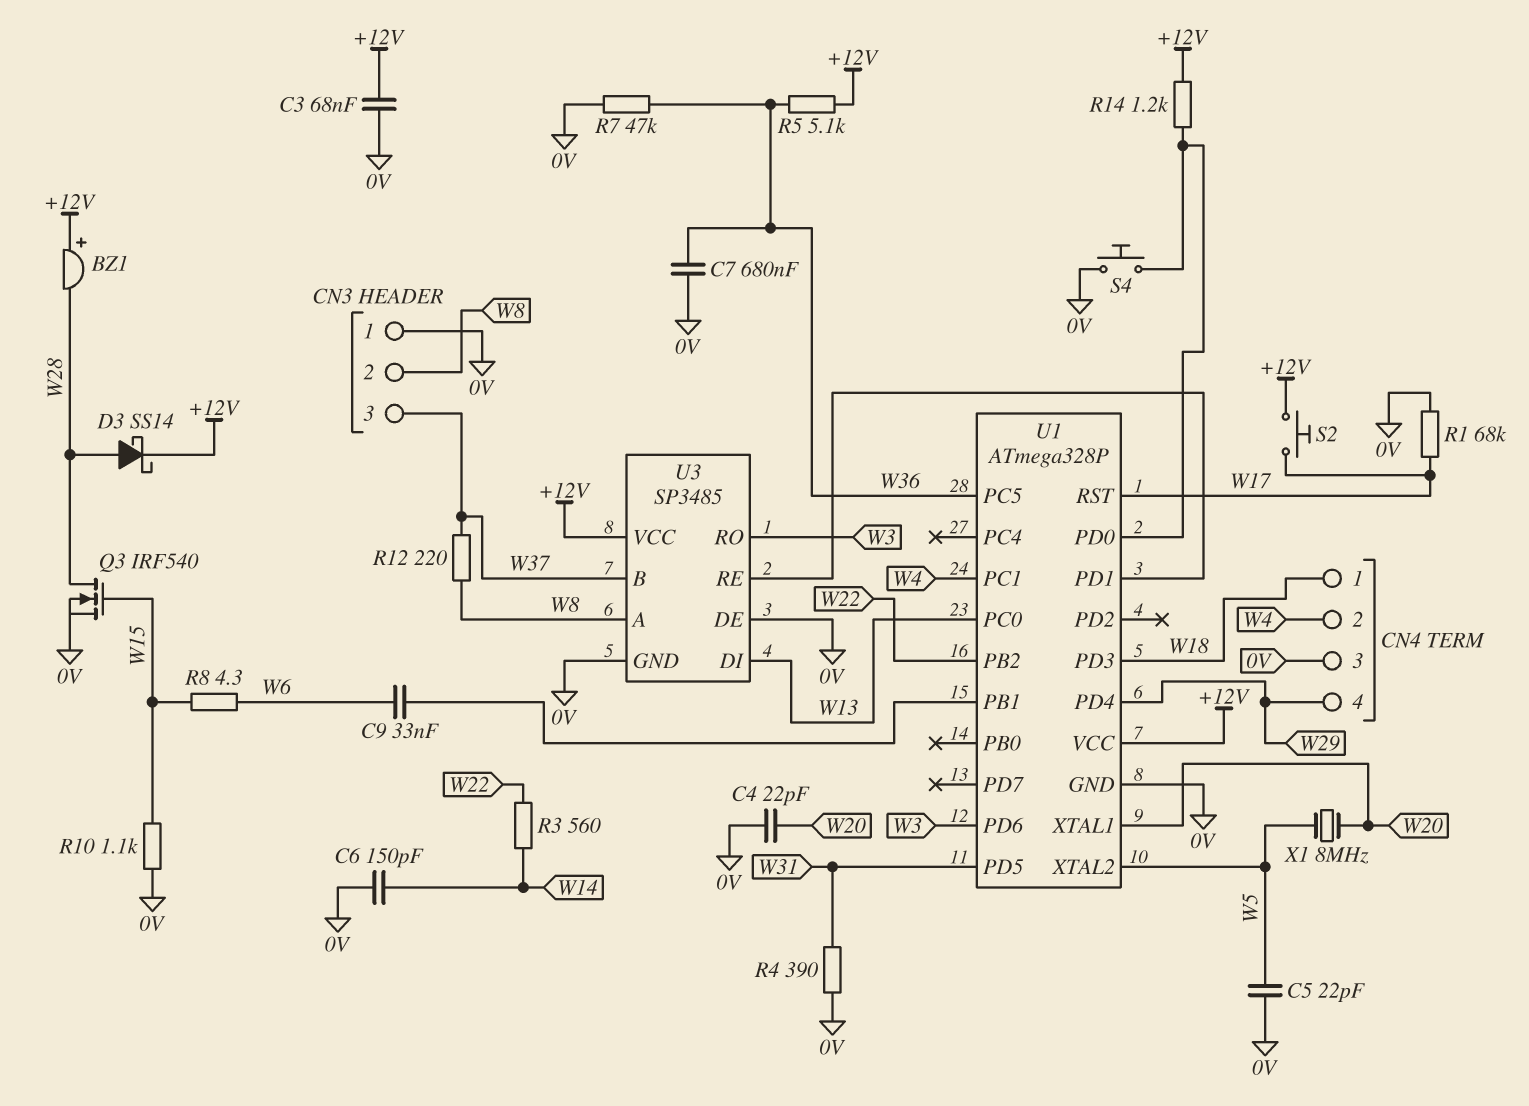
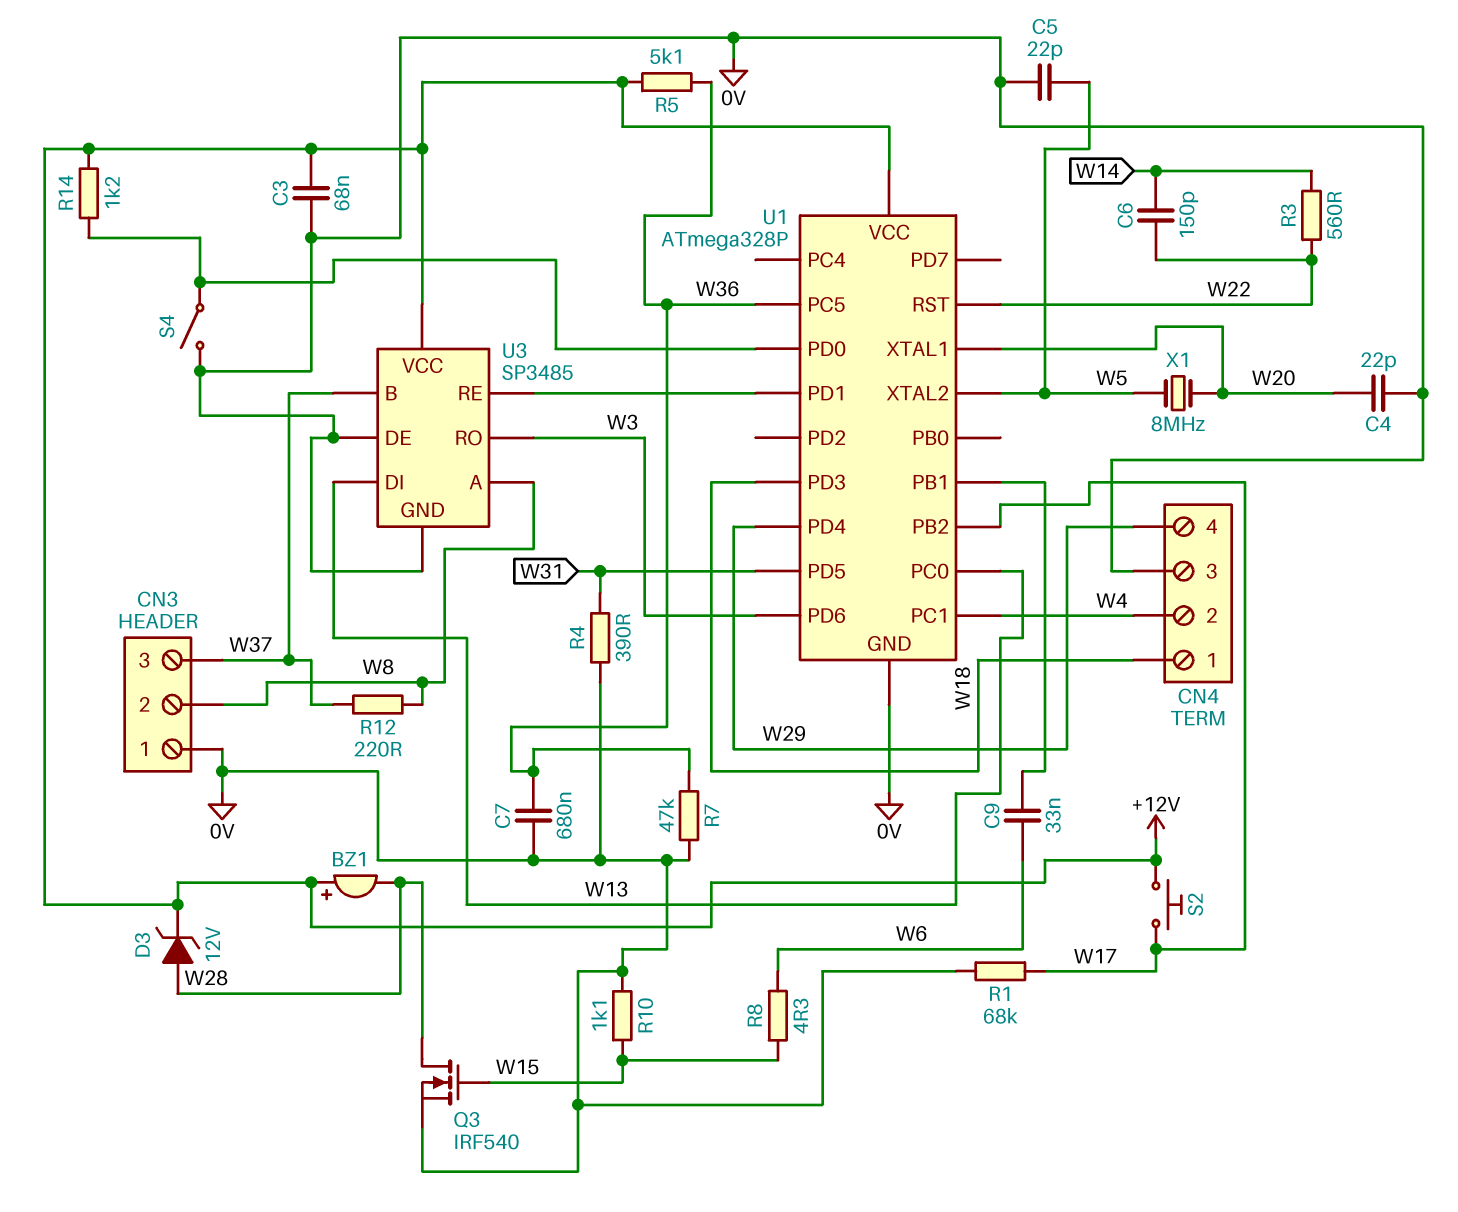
C6: 150pF (0V, W14) -> 150pF (W14, W22)
D3: schottky SS14 (A W28, K +12V) -> zener 12V (A W28, K +12V)
S4: button (0V, U1/PD0) -> switch (0V, U1/PD0)
U1 pin PB2: W22 -> W17
U1 pin RST: W17 -> W22

